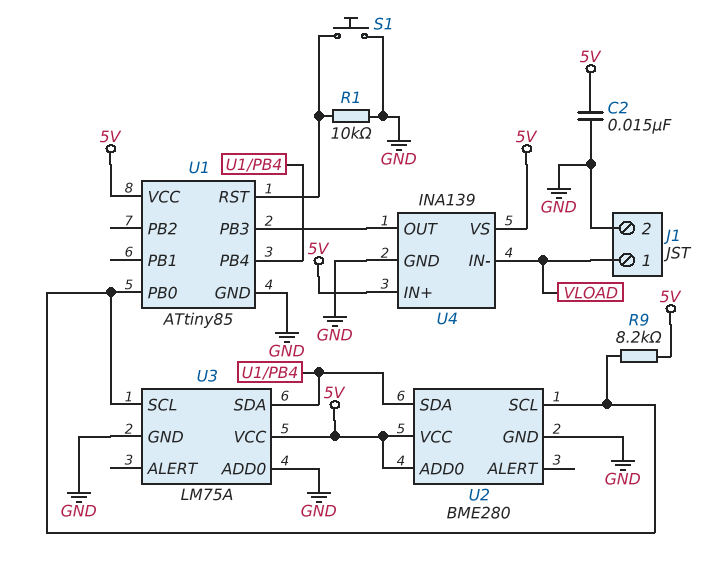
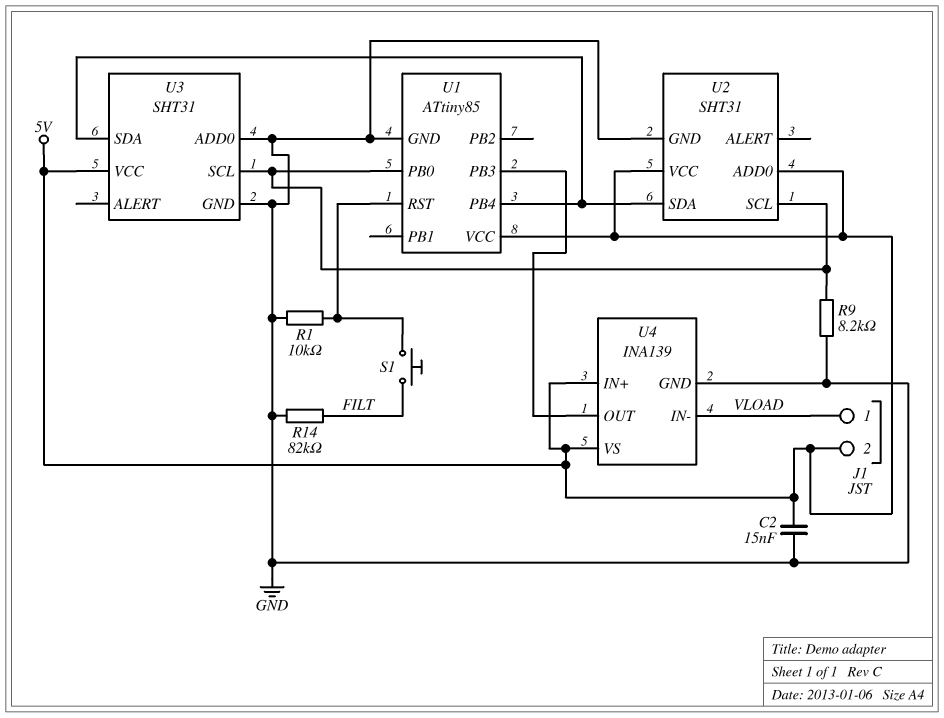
J1 pin 2: GND -> 5V
R9: 8.2k (5V, U1/PB0) -> 8.2k (GND, U1/PB0)
R14: none -> 82k (FILT, GND)
S1: button (GND, U1/RST) -> button (FILT, U1/RST)
U2: BME280 -> SHT31
U3: LM75A -> SHT31

